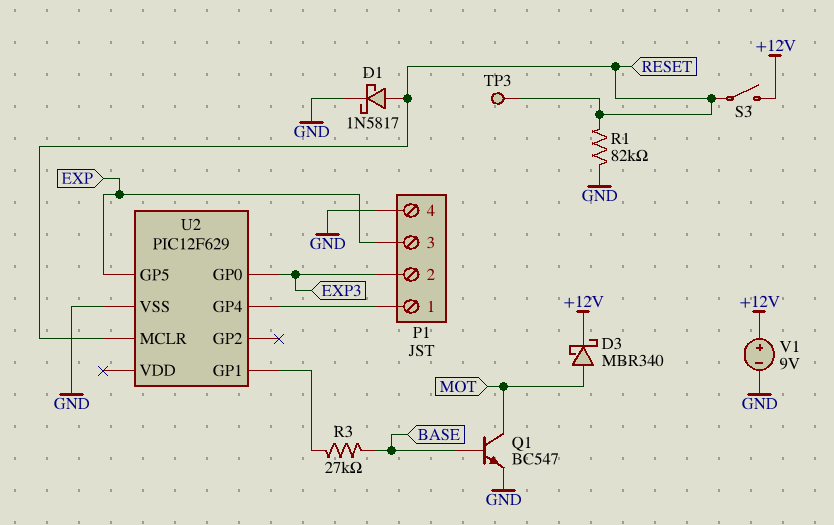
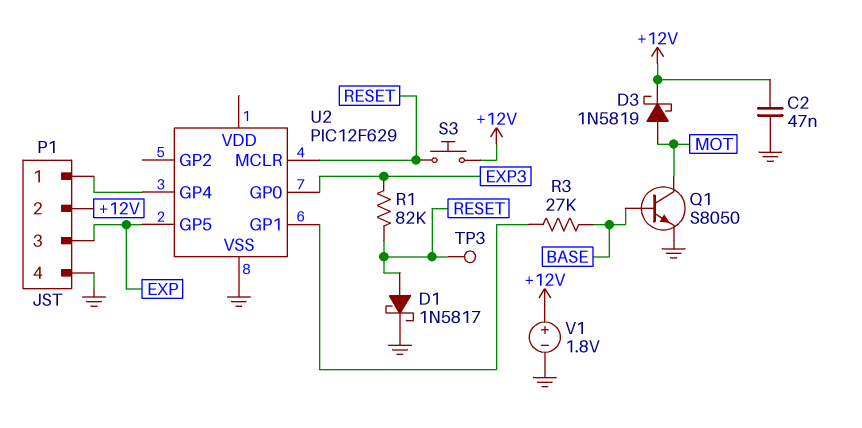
C2: none -> 47nF (+12V, GND)
D3: schottky MBR340 (A MOT, K +12V) -> schottky 1N5819 (A MOT, K +12V)
P1 pin 2: EXP3 -> +12V
Q1: NPN BC547 (B BASE, C MOT, E GND) -> NPN S8050 (B BASE, C MOT, E GND)
R1: 82k (GND, RESET) -> 82k (EXP3, RESET)
S3: switch (+12V, RESET) -> button (+12V, RESET)
V1: 9V (plus +12V, minus GND) -> 1.8V (plus +12V, minus GND)

